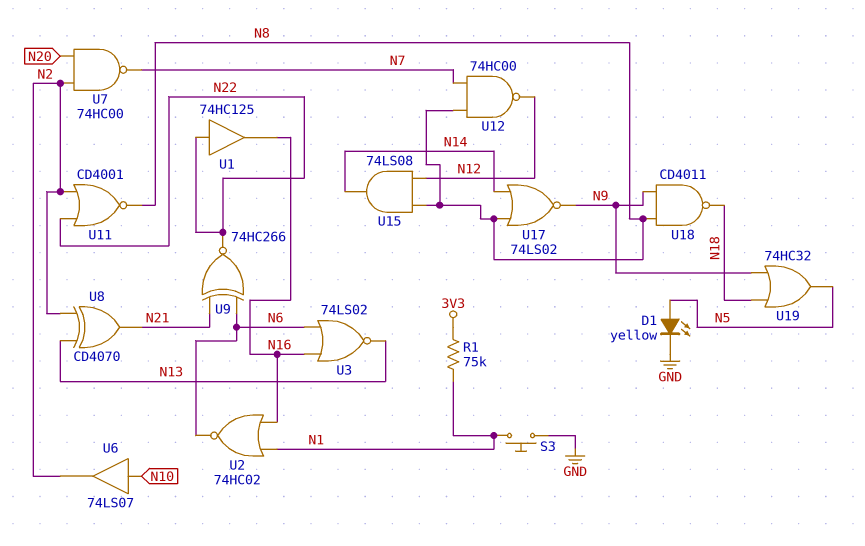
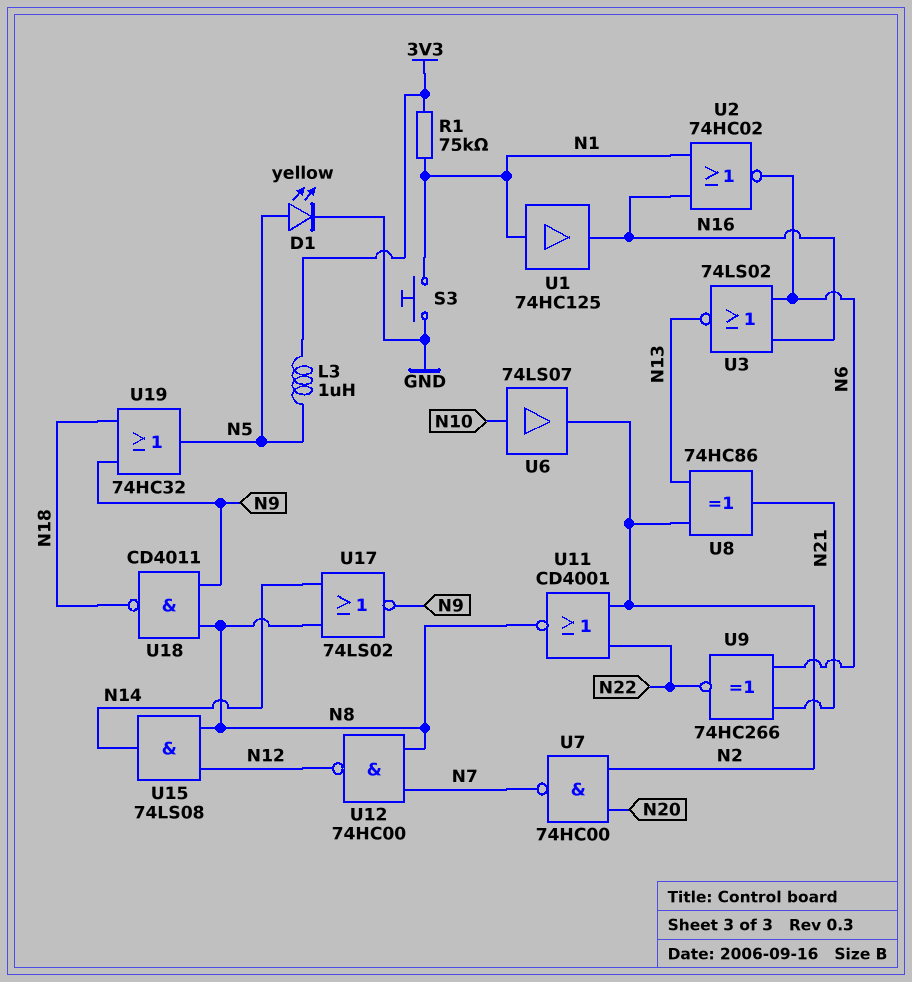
L3: none -> 1uH (3V3, N5)
U1: buffer 74HC125 (in N22, out N16) -> buffer 74HC125 (in N1, out N16)
U8: XOR CD4070 (in N2, in N13, out N21) -> XOR 74HC86 (in N2, in N13, out N21)

